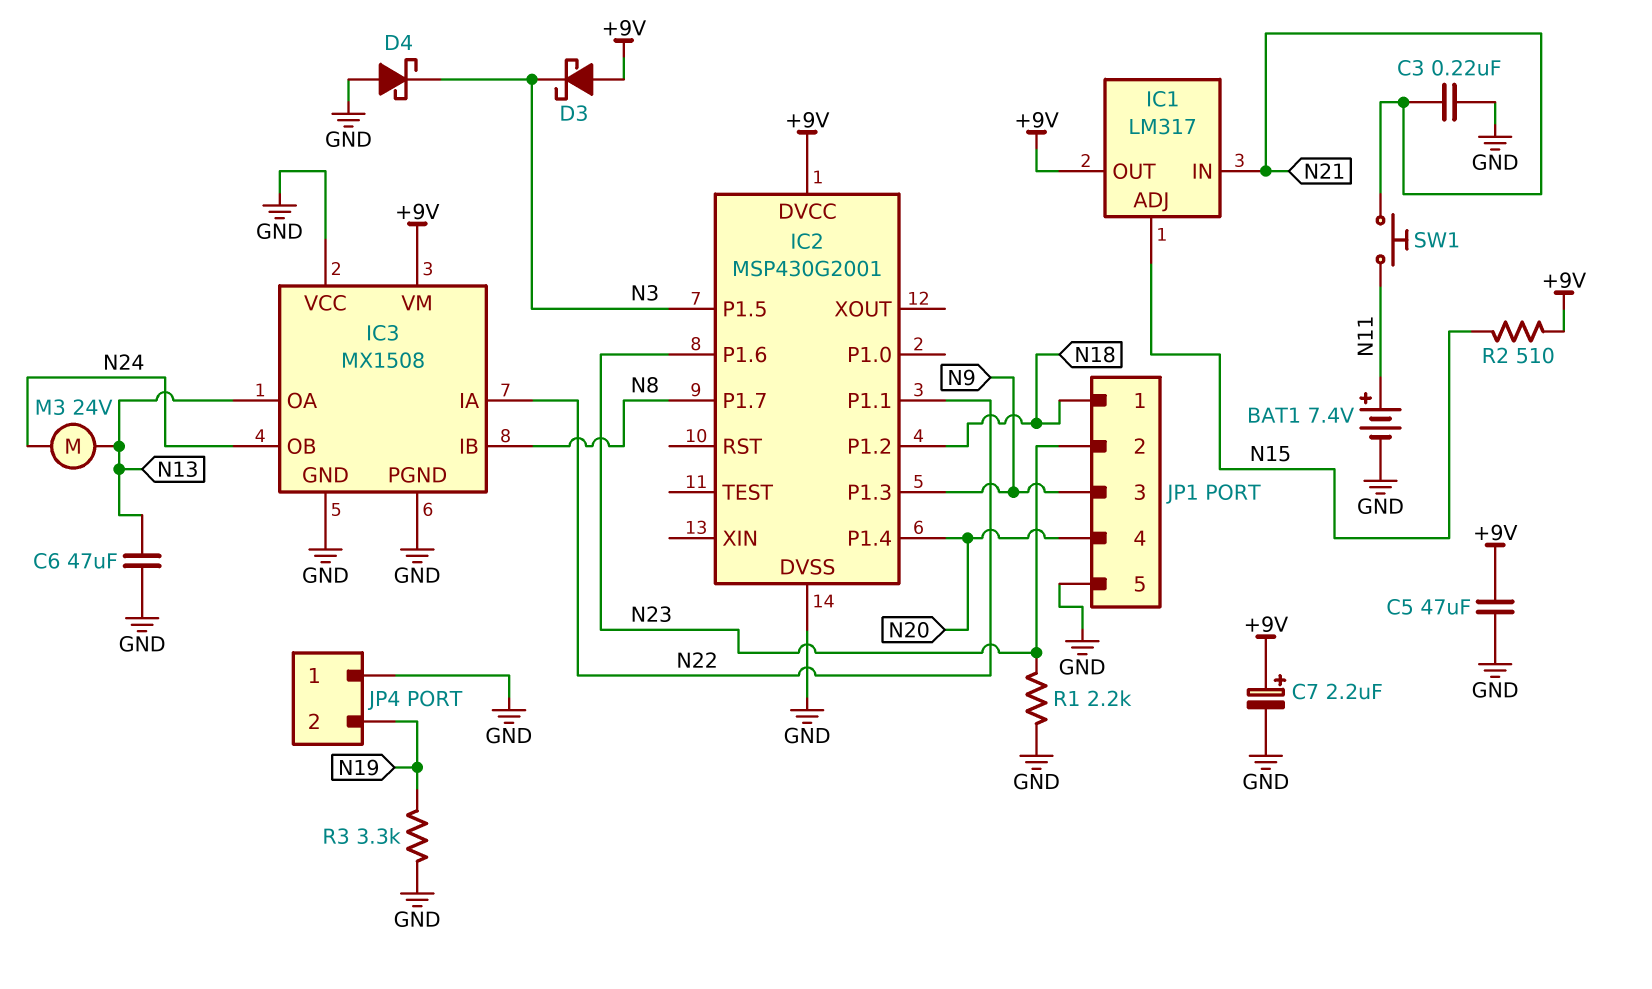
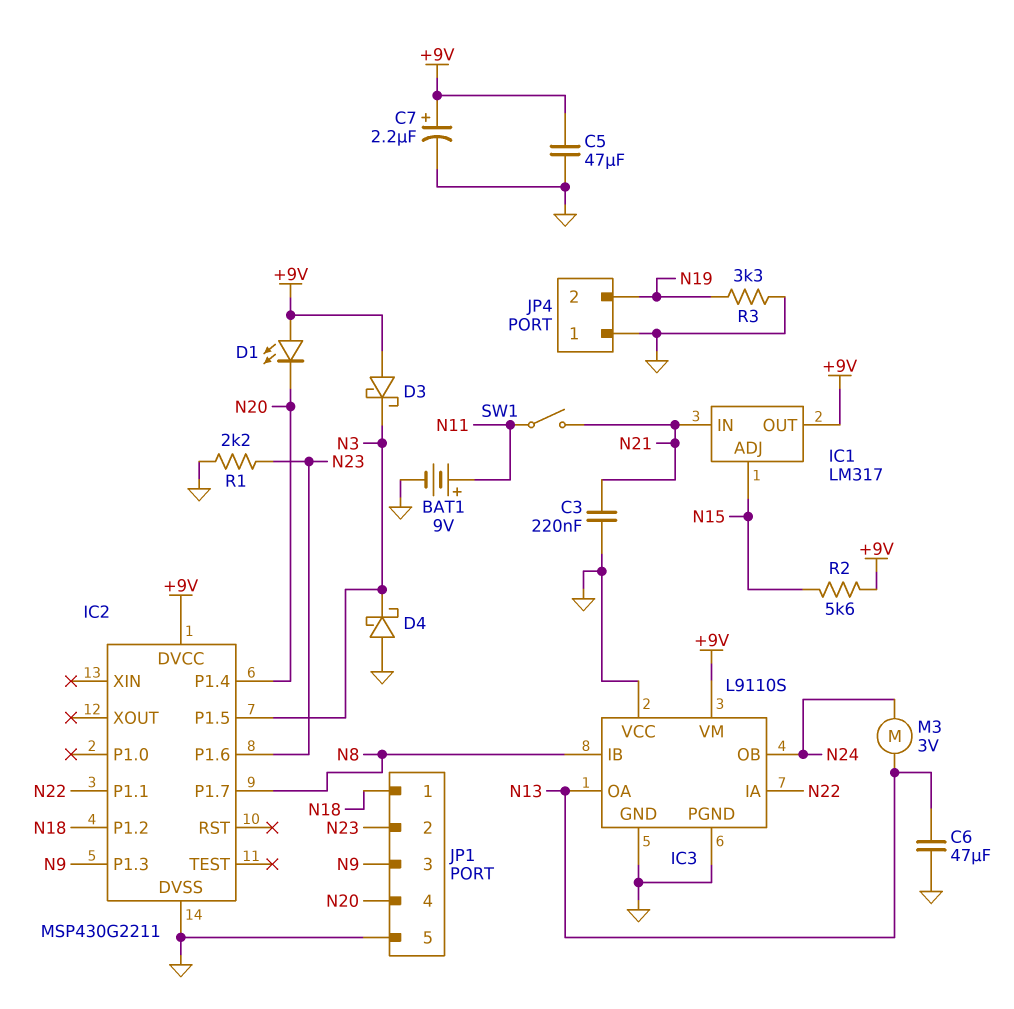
BAT1: 7.4V (plus N11, minus GND) -> 9V (plus N11, minus GND)
D1: none -> LED (A +9V, K N20)
IC2: MSP430G2001 -> MSP430G2211
IC3: MX1508 -> L9110S
M3: motor 24V (N13, N24) -> motor 3V (N13, N24)
R2: 510 (+9V, N15) -> 5.6k (+9V, N15)
SW1: button (N11, N21) -> switch (N11, N21)

